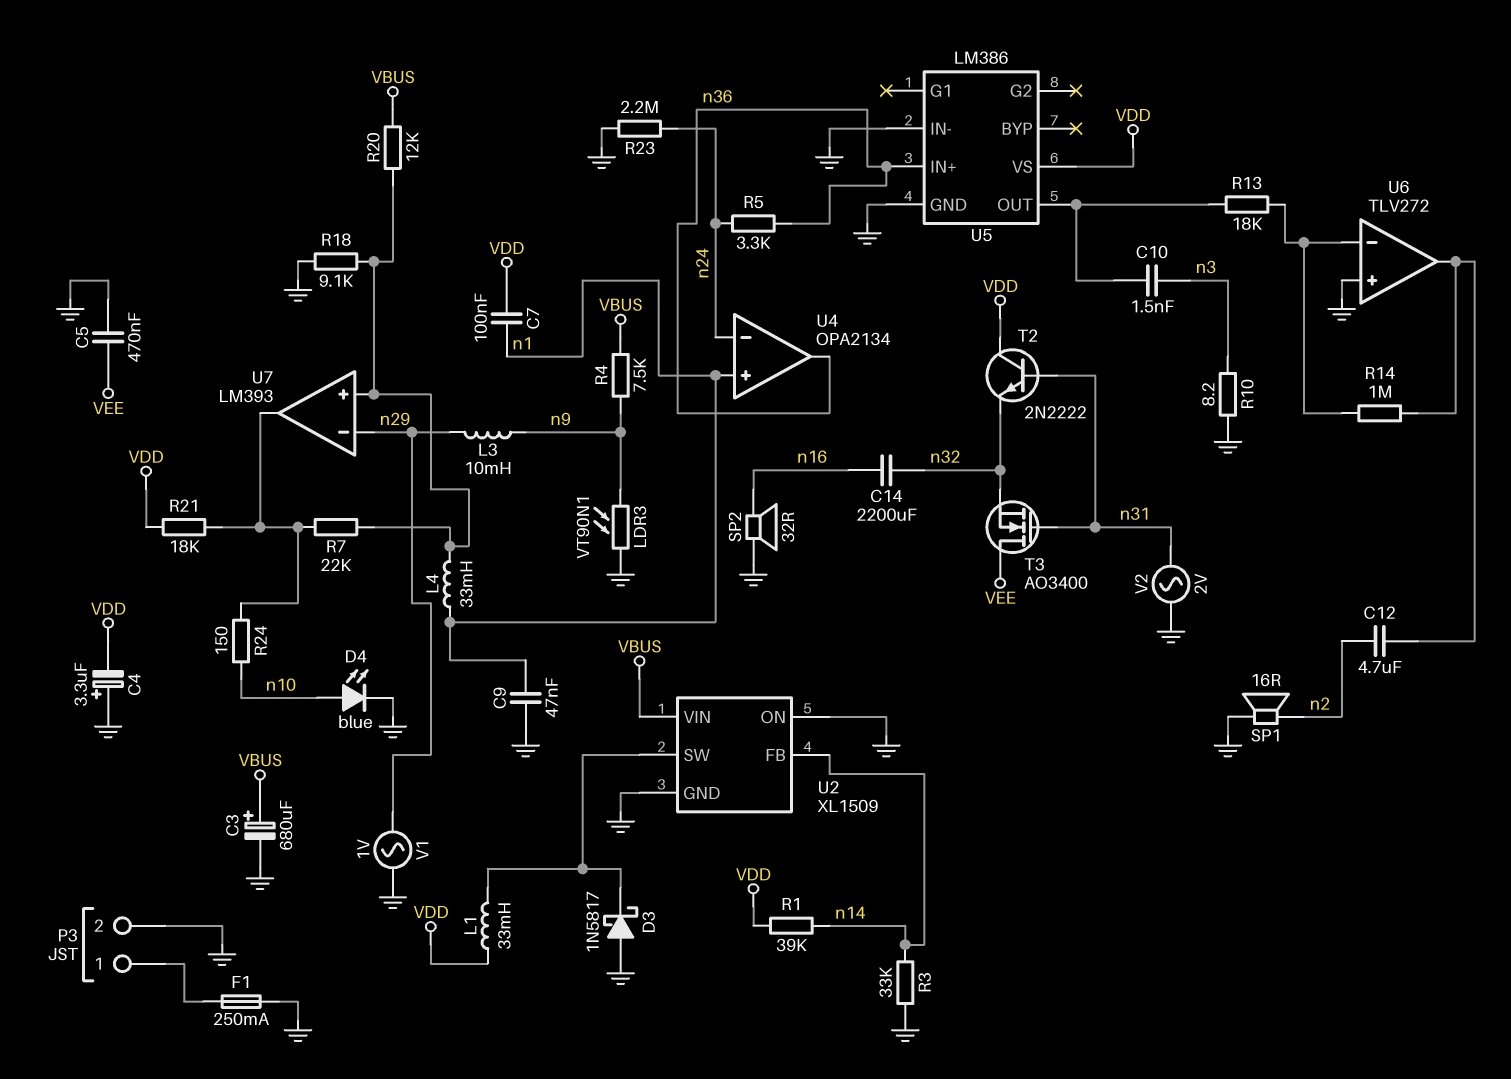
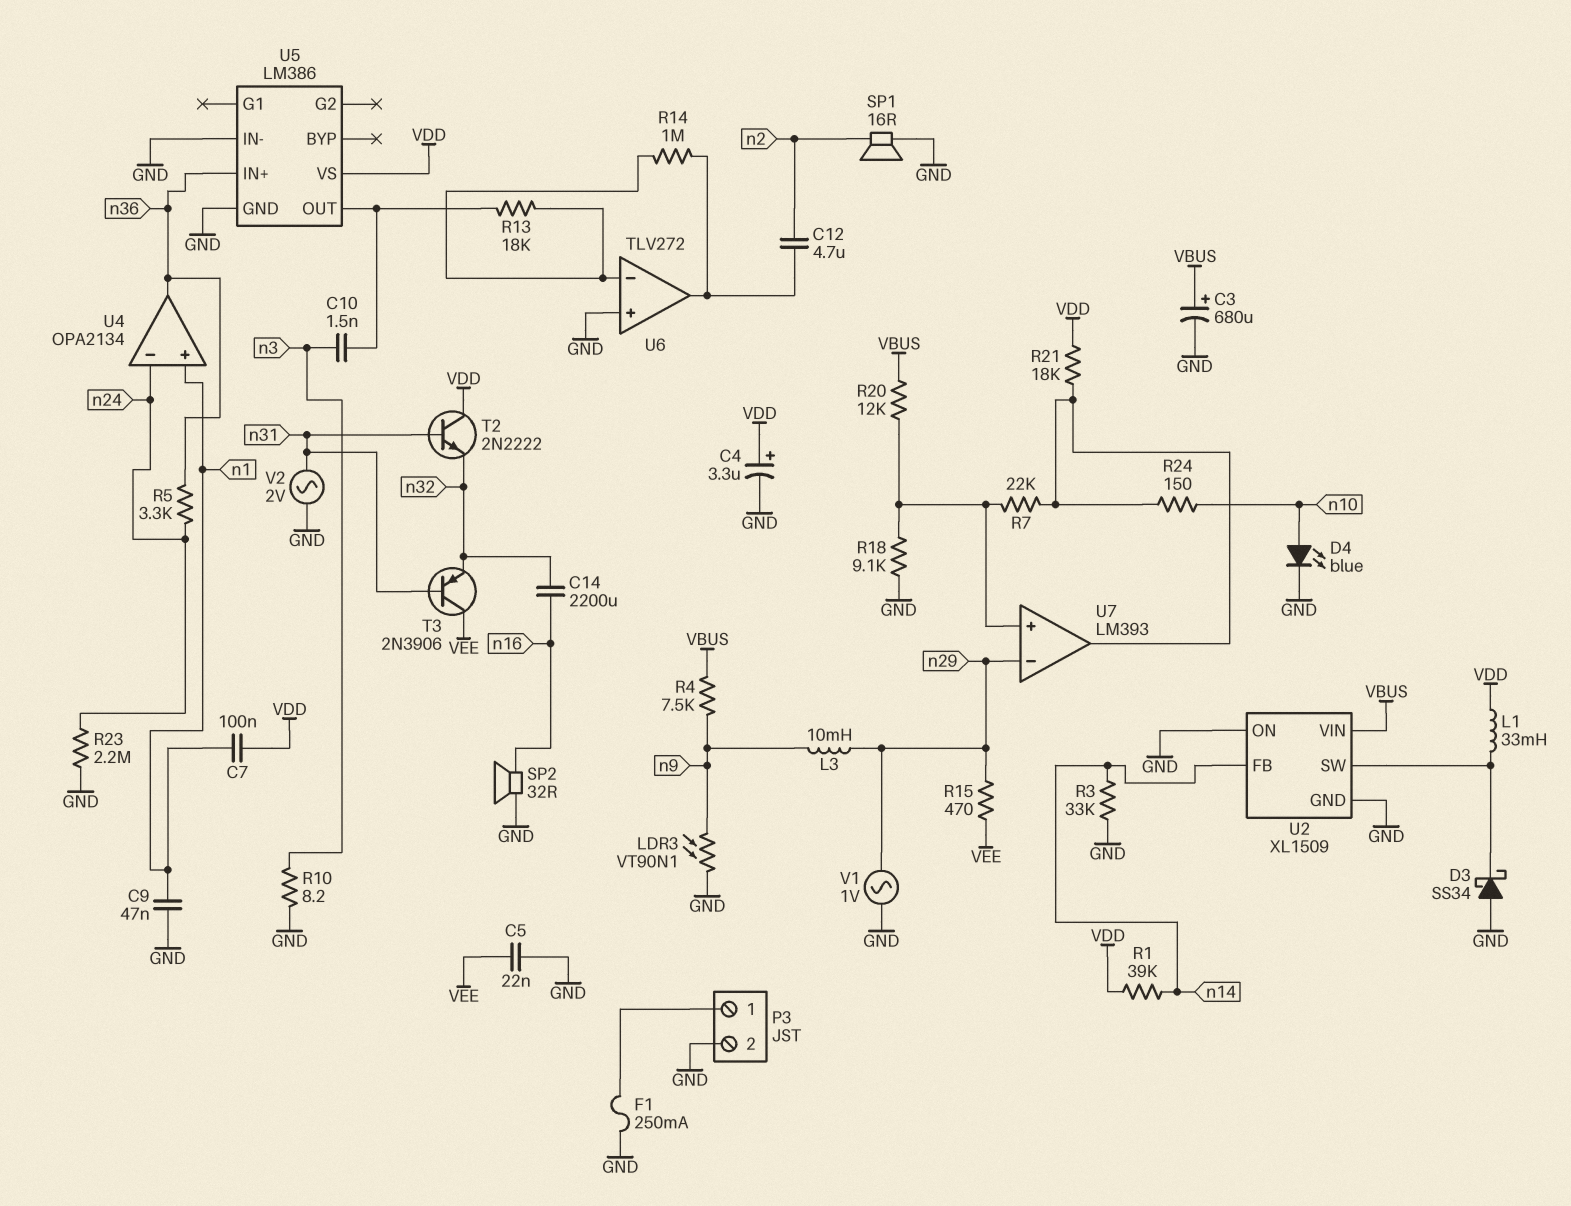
C4: 3.3uF (plus GND, minus VDD) -> 3.3uF (plus VDD, minus GND)
C5: 470nF (GND, VEE) -> 22nF (GND, VEE)
D3: schottky 1N5817 (A GND, K U2/SW) -> schottky SS34 (A GND, K U2/SW)
L4: 33mH (U7/in+, n1) -> none
R15: none -> 470 (VEE, n29)
T3: NMOS AO3400 (G n31, D VEE, S n32) -> PNP 2N3906 (B n31, C VEE, E n32)

